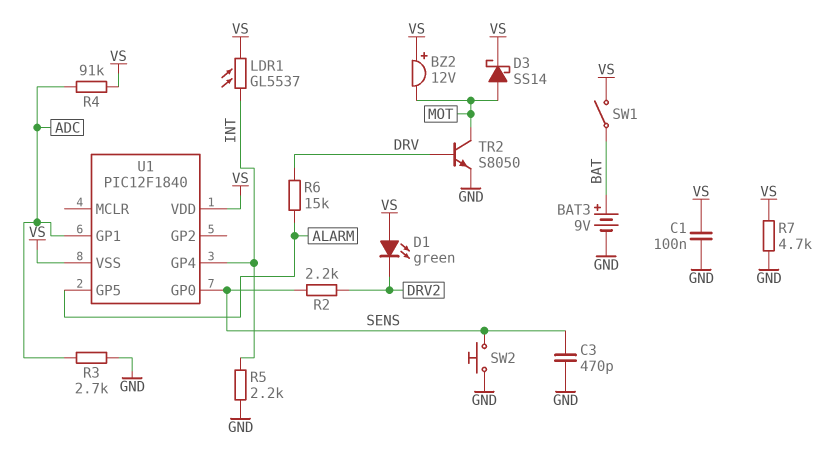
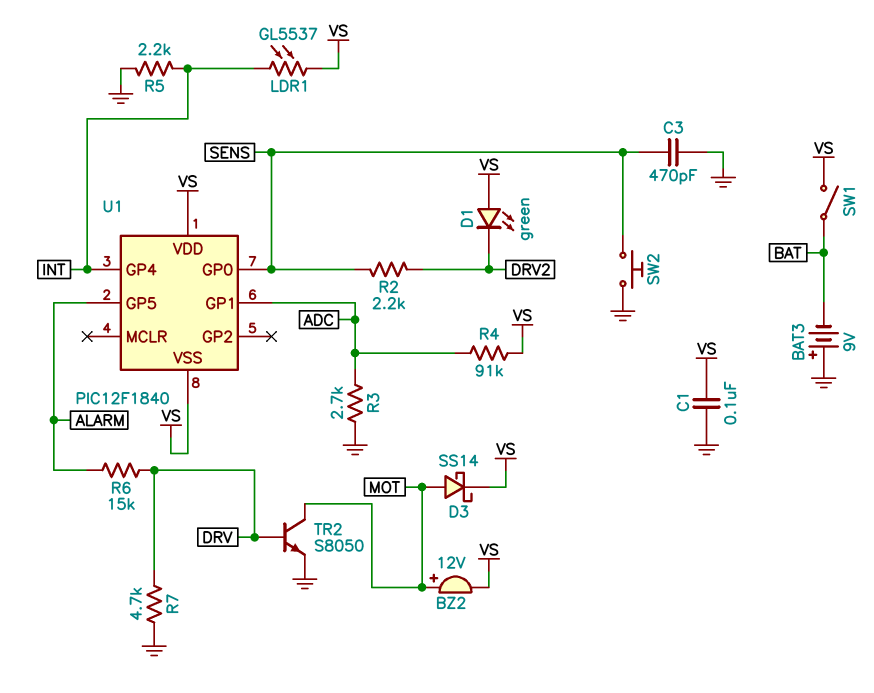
BAT3: 9V (plus BAT, minus GND) -> 9V (plus GND, minus BAT)
BZ2: buzzer 12V (plus VS, minus MOT) -> buzzer 12V (plus MOT, minus VS)
R7: 4.7k (GND, VS) -> 4.7k (DRV, GND)

